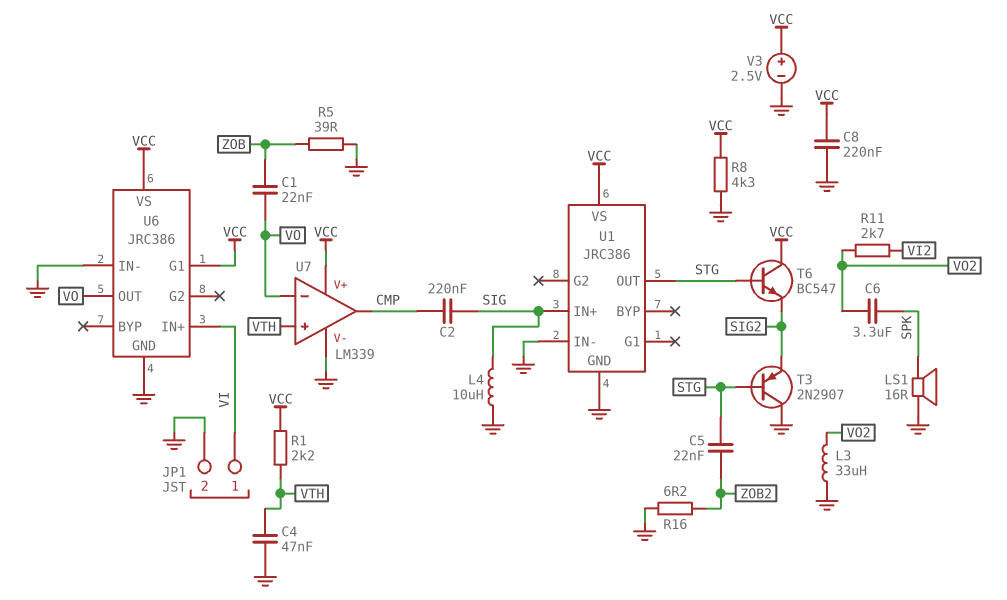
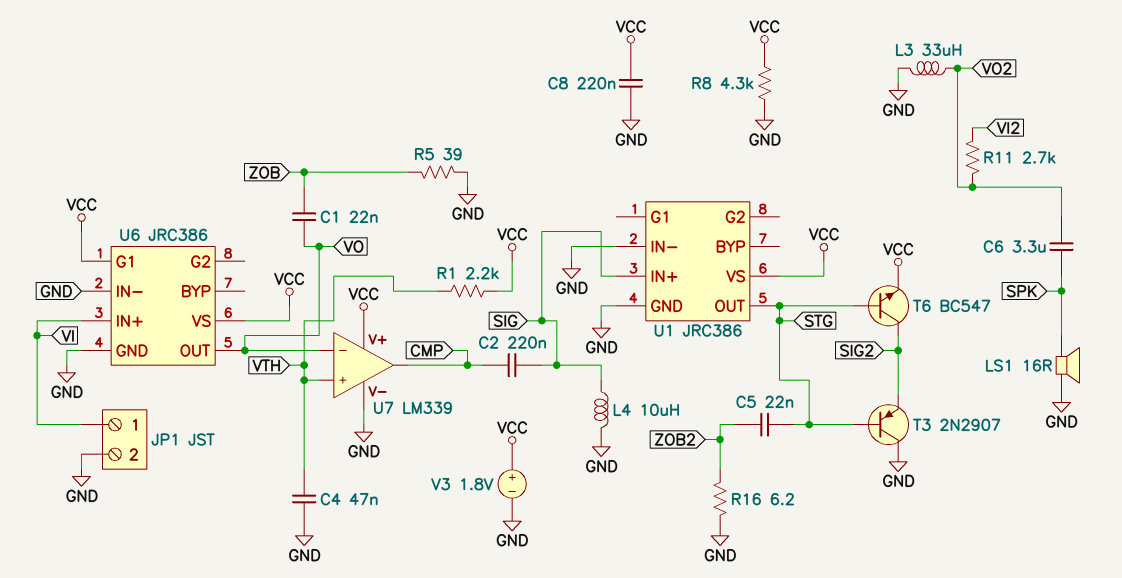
T6: NPN BC547 (B STG, C VCC, E SIG2) -> NPN BC547 (B STG, C SIG2, E VCC)
V3: 2.5V (plus VCC, minus GND) -> 1.8V (plus VCC, minus GND)

